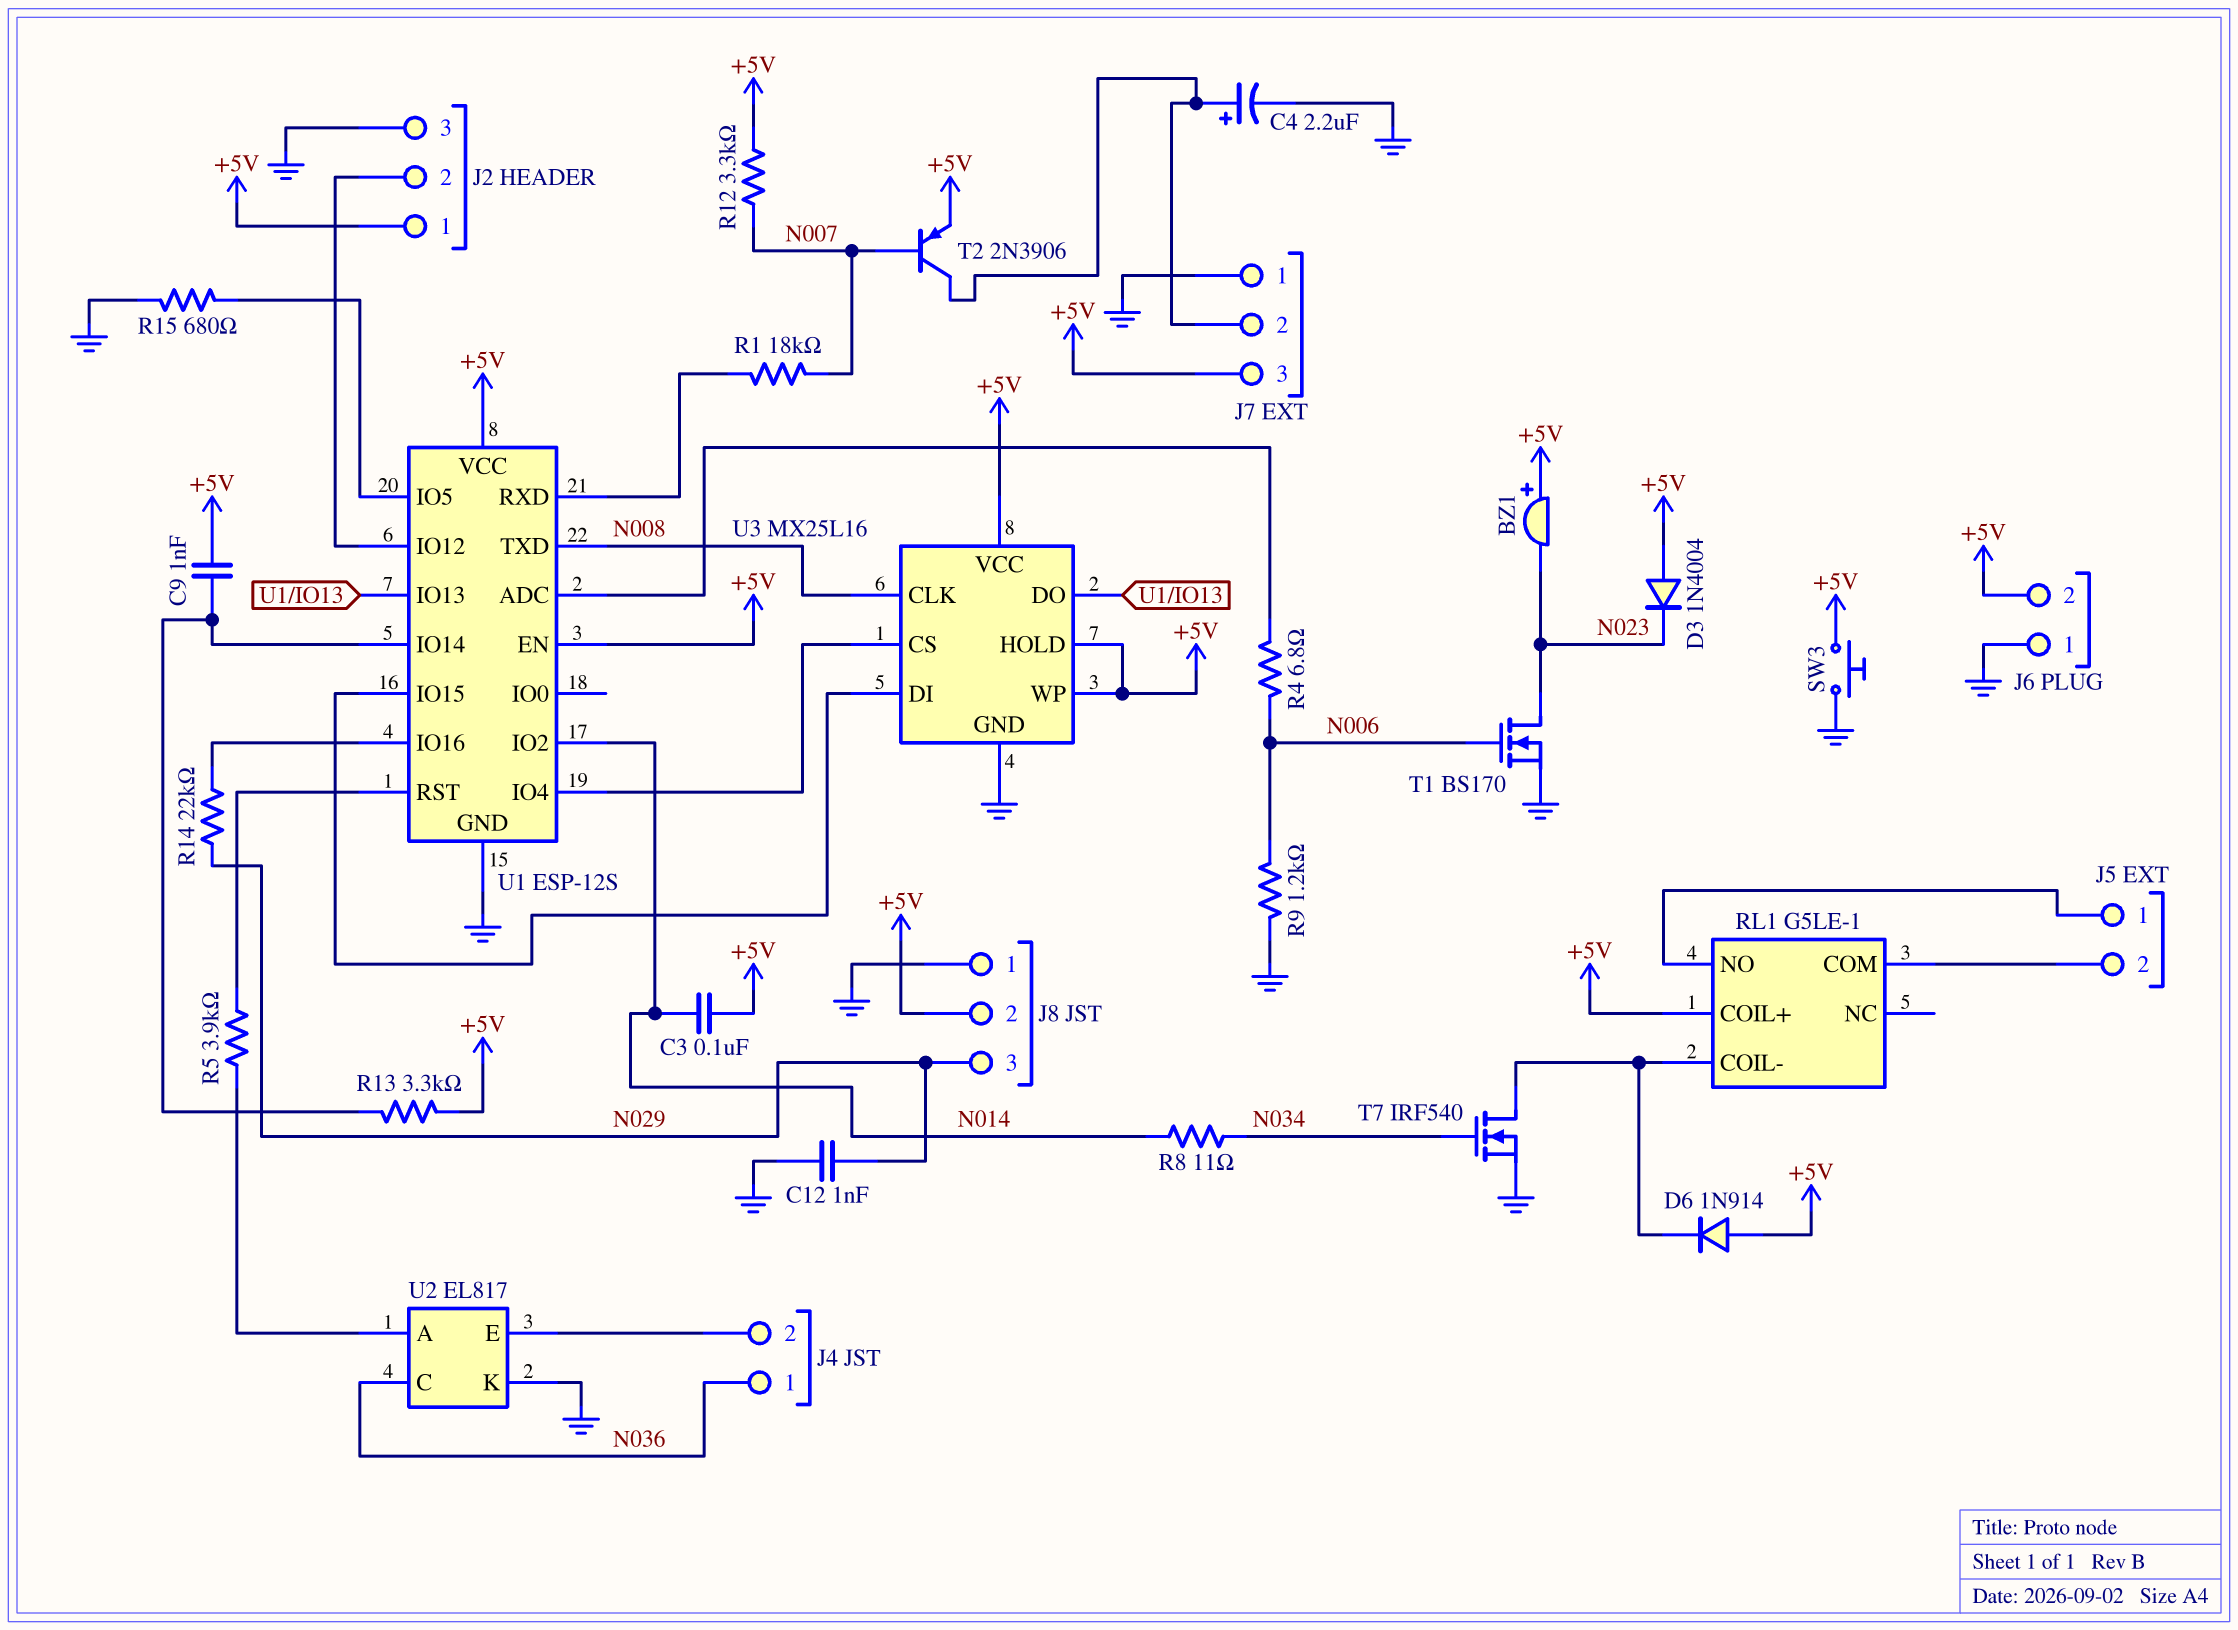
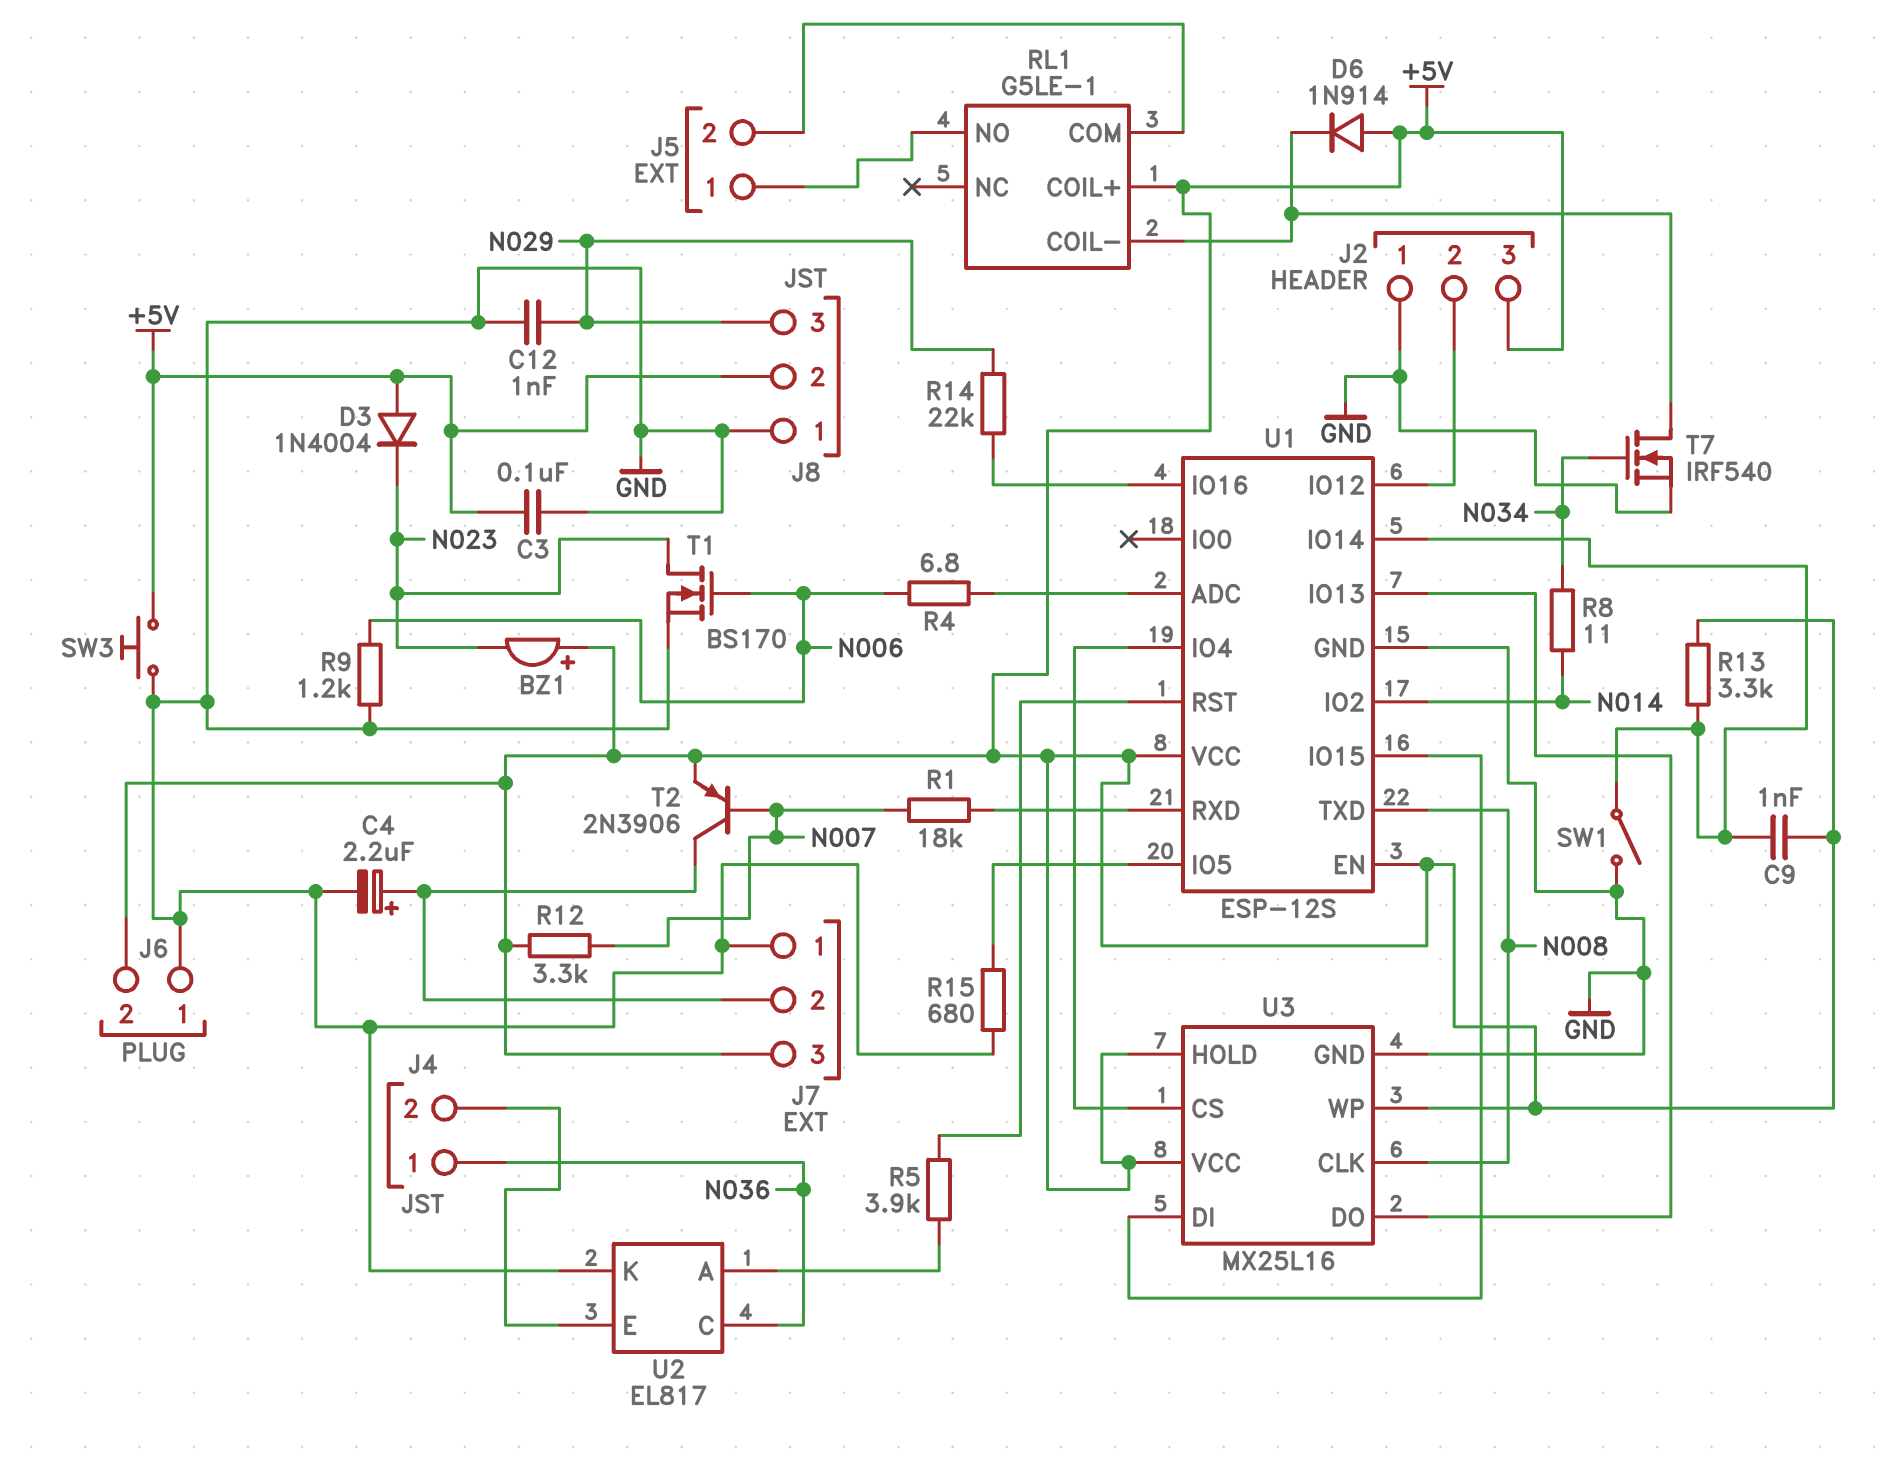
C3: 100nF (+5V, N014) -> 100nF (+5V, GND)
J2 pin 1: +5V -> GND
J2 pin 3: GND -> +5V
SW1: none -> switch (GND, U1/IO14)

